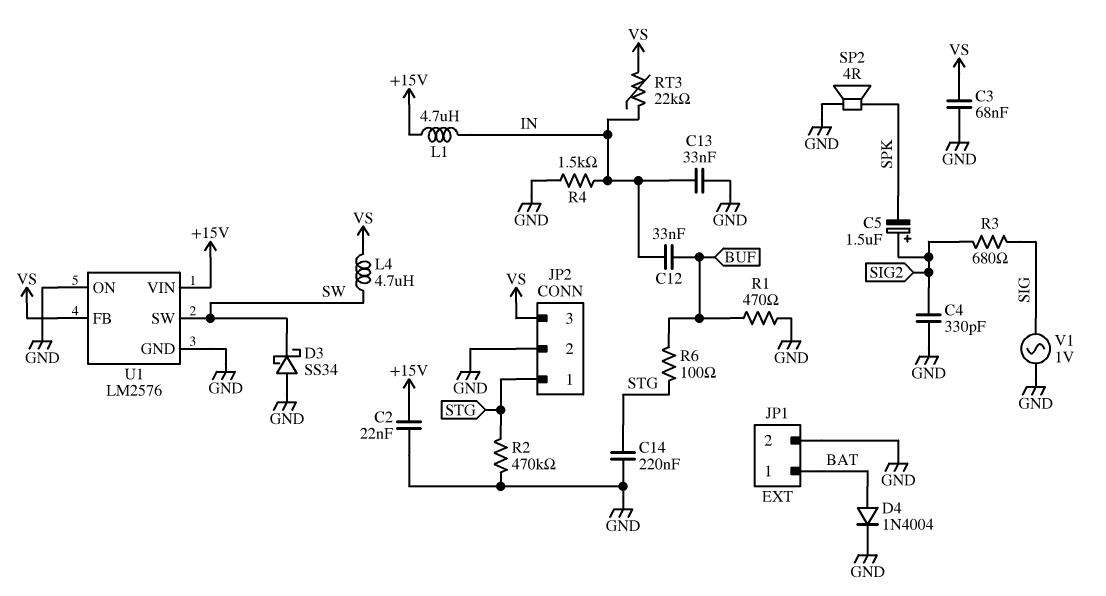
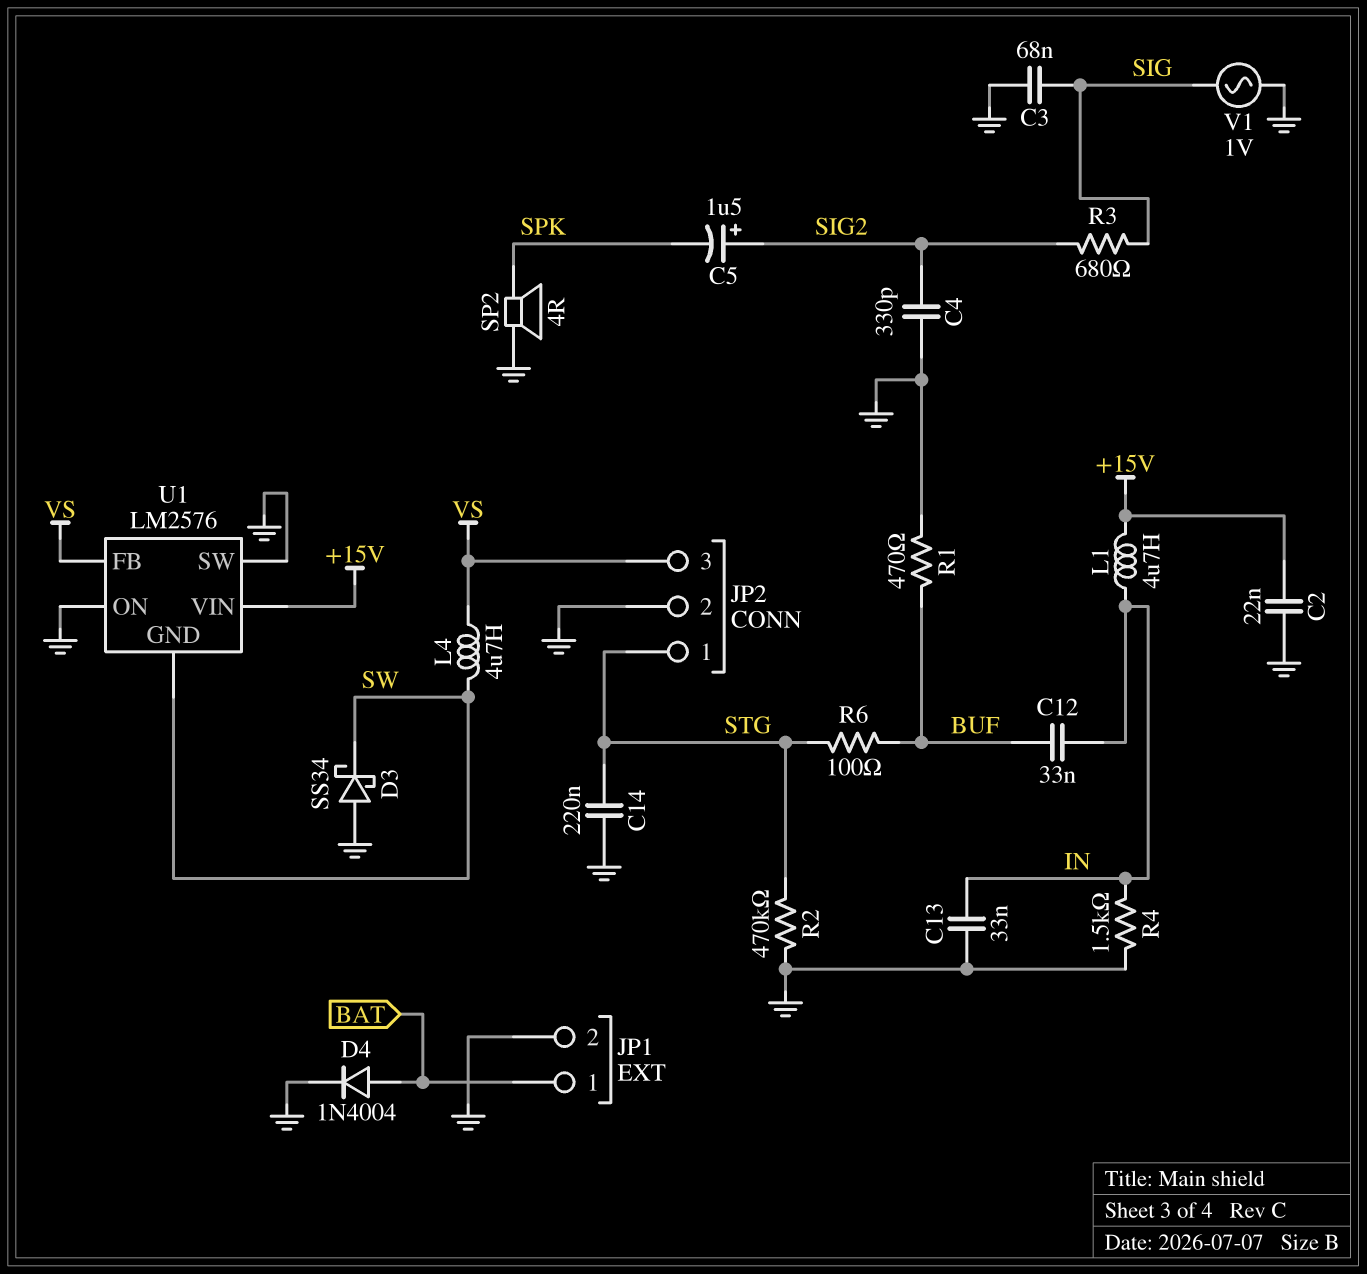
C3: 68nF (GND, VS) -> 68nF (GND, SIG)
RT3: 22k (IN, VS) -> none
U1 pin GND: GND -> SW
U1 pin SW: SW -> GND

